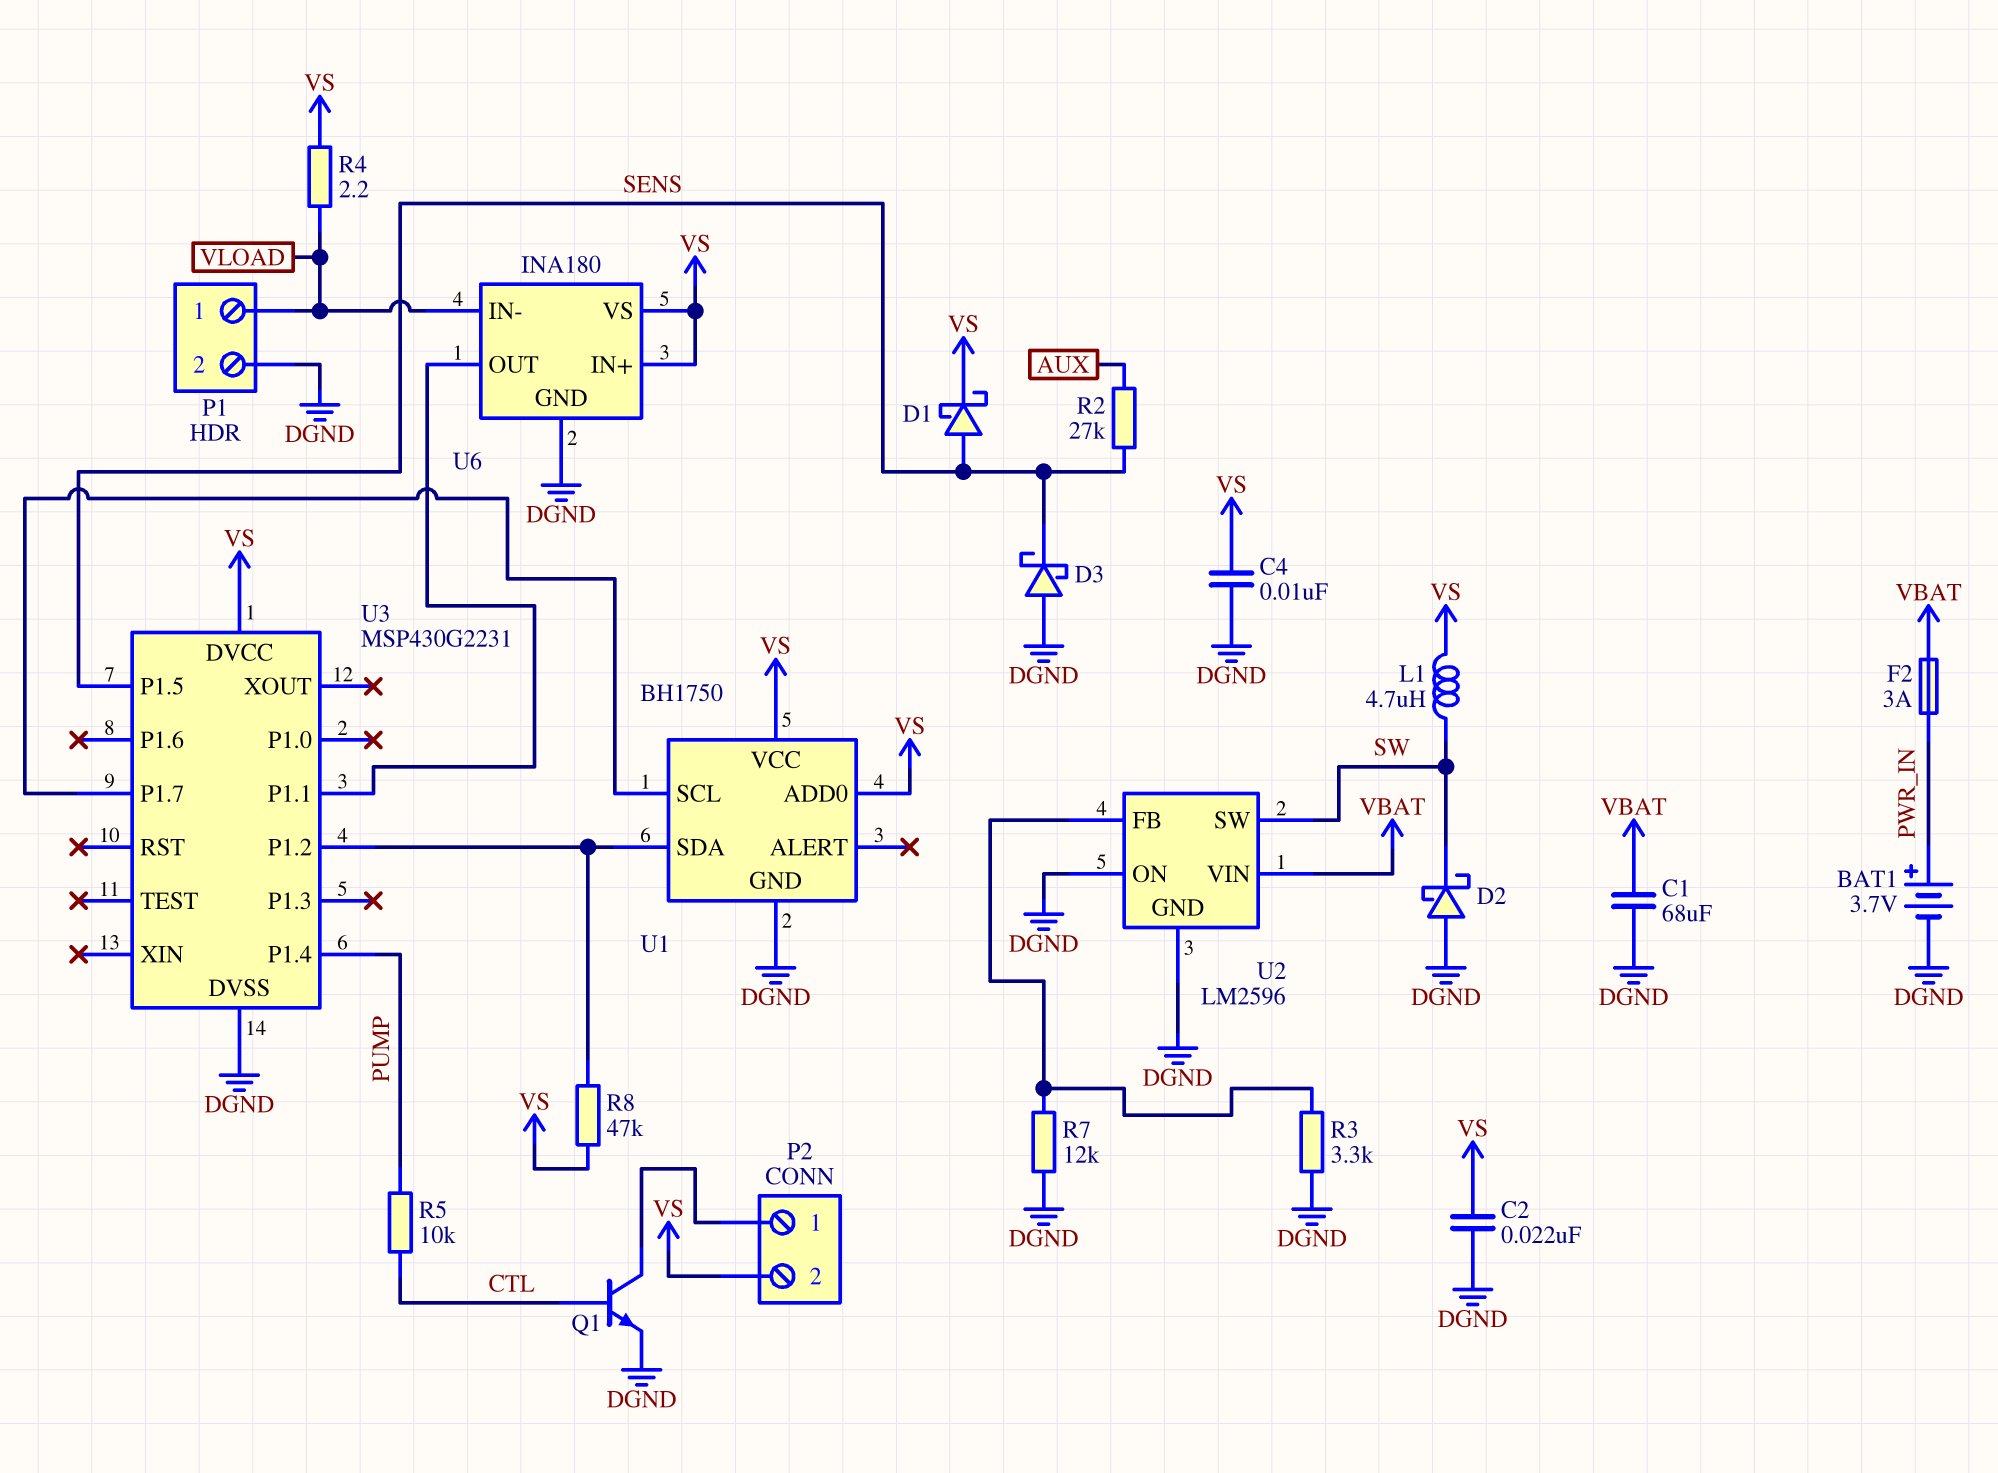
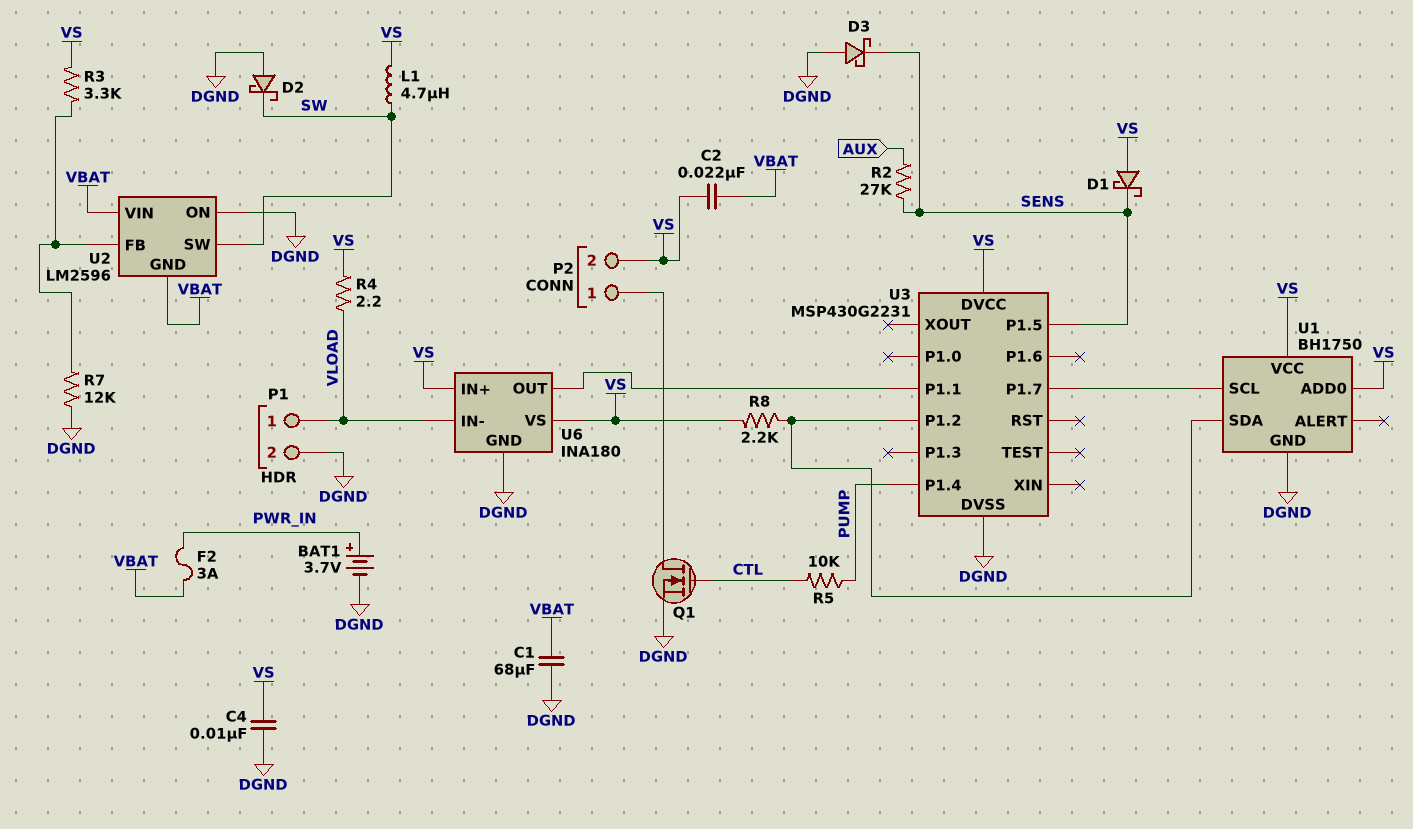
C2: 22nF (DGND, VS) -> 22nF (VBAT, VS)
D1: schottky (A SENS, K VS) -> schottky (A VS, K SENS)
Q1: NPN (B CTL, C P2/1, E DGND) -> NMOS (G CTL, D P2/1, S DGND)
R3: 3.3k (DGND, U2/FB) -> 3.3k (U2/FB, VS)
R8: 47k (U1/SDA, VS) -> 2.2k (U1/SDA, VS)
U2 pin GND: DGND -> VBAT

